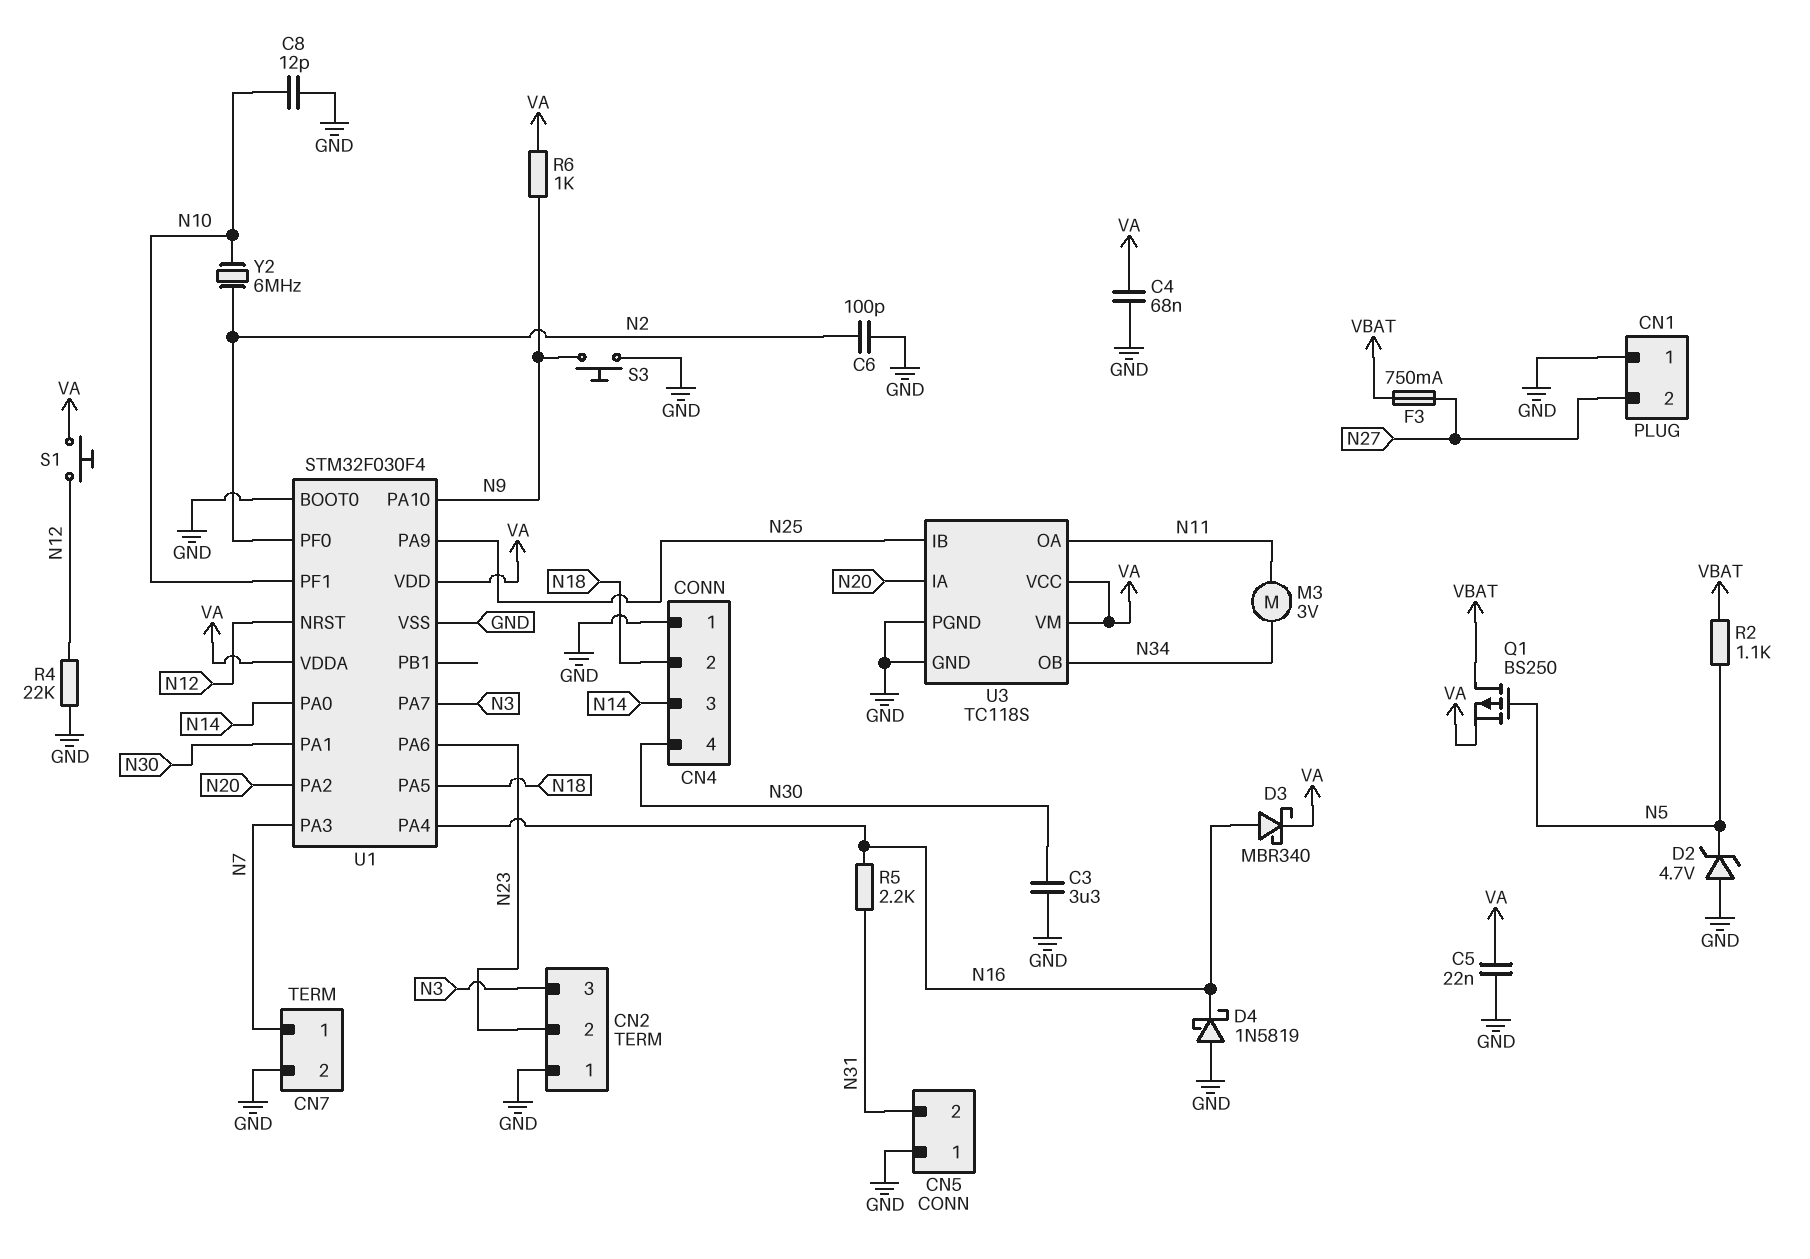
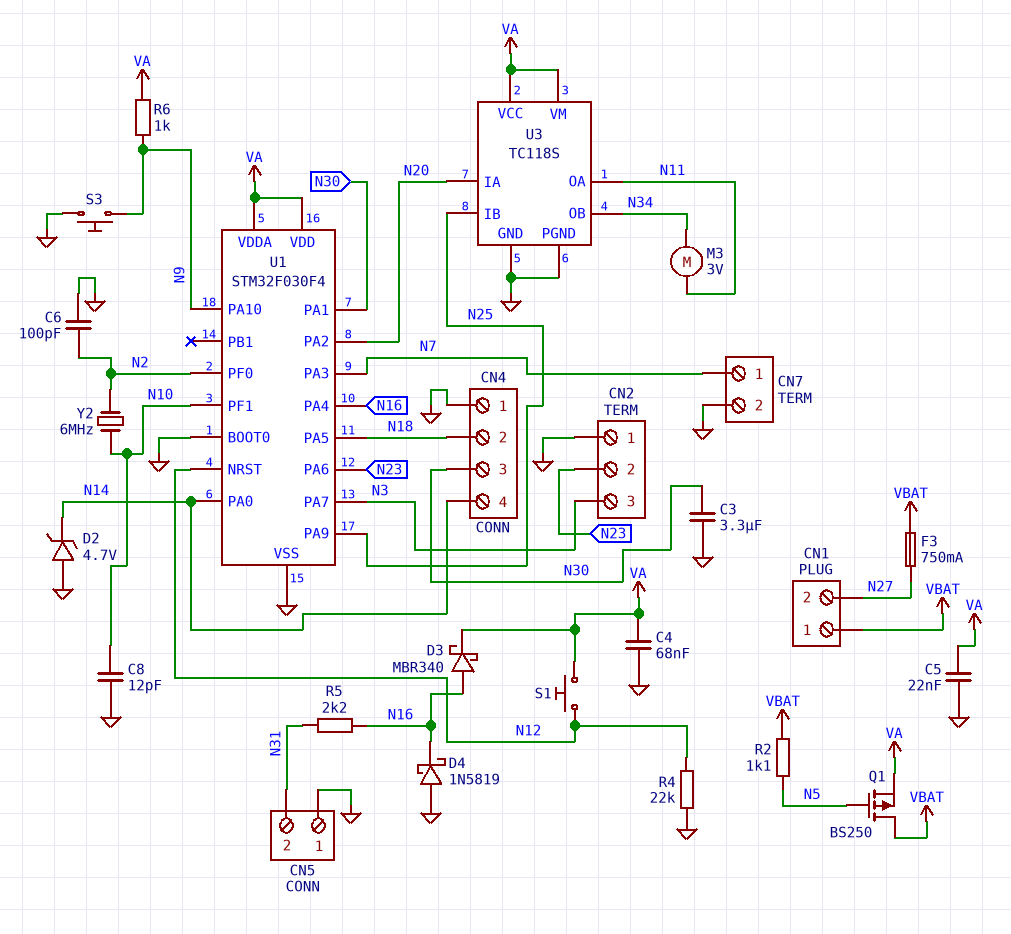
CN1 pin 1: GND -> VBAT
CN4 pin 3: N14 -> N30
CN4 pin 4: N30 -> N14
D2: zener 4.7V (A GND, K N5) -> zener 4.7V (A GND, K N14)

